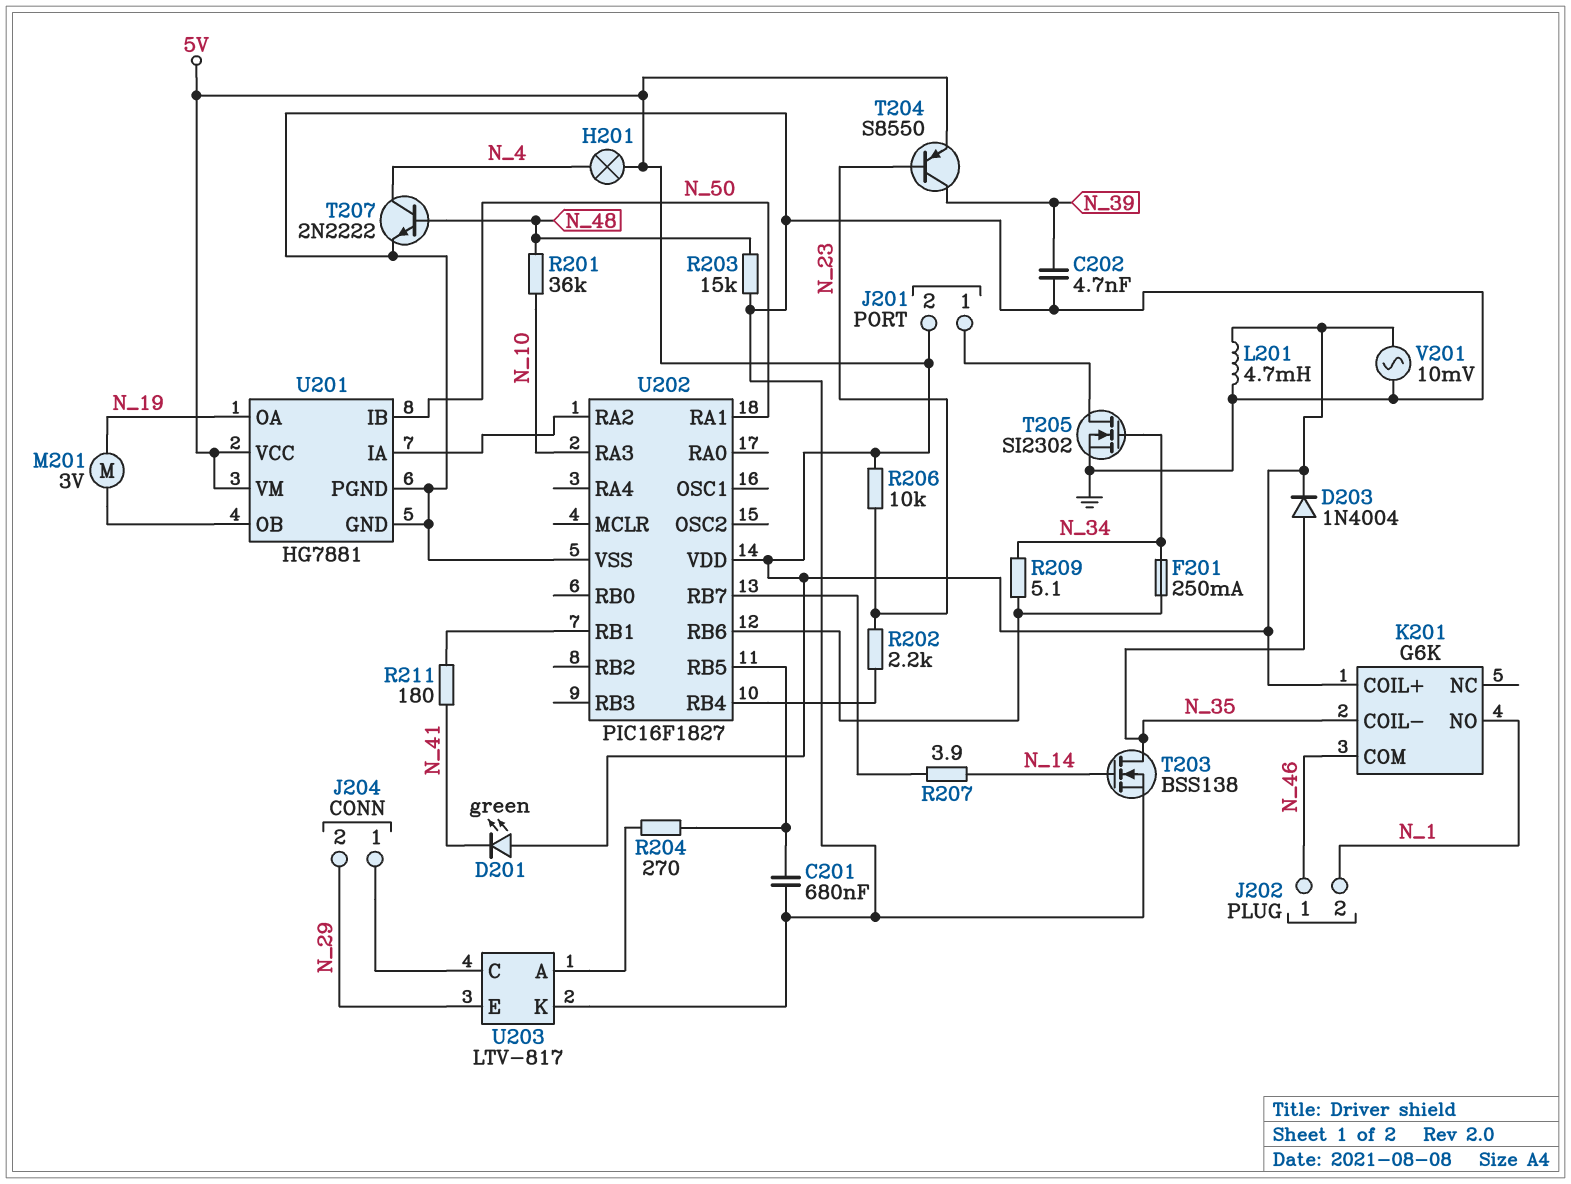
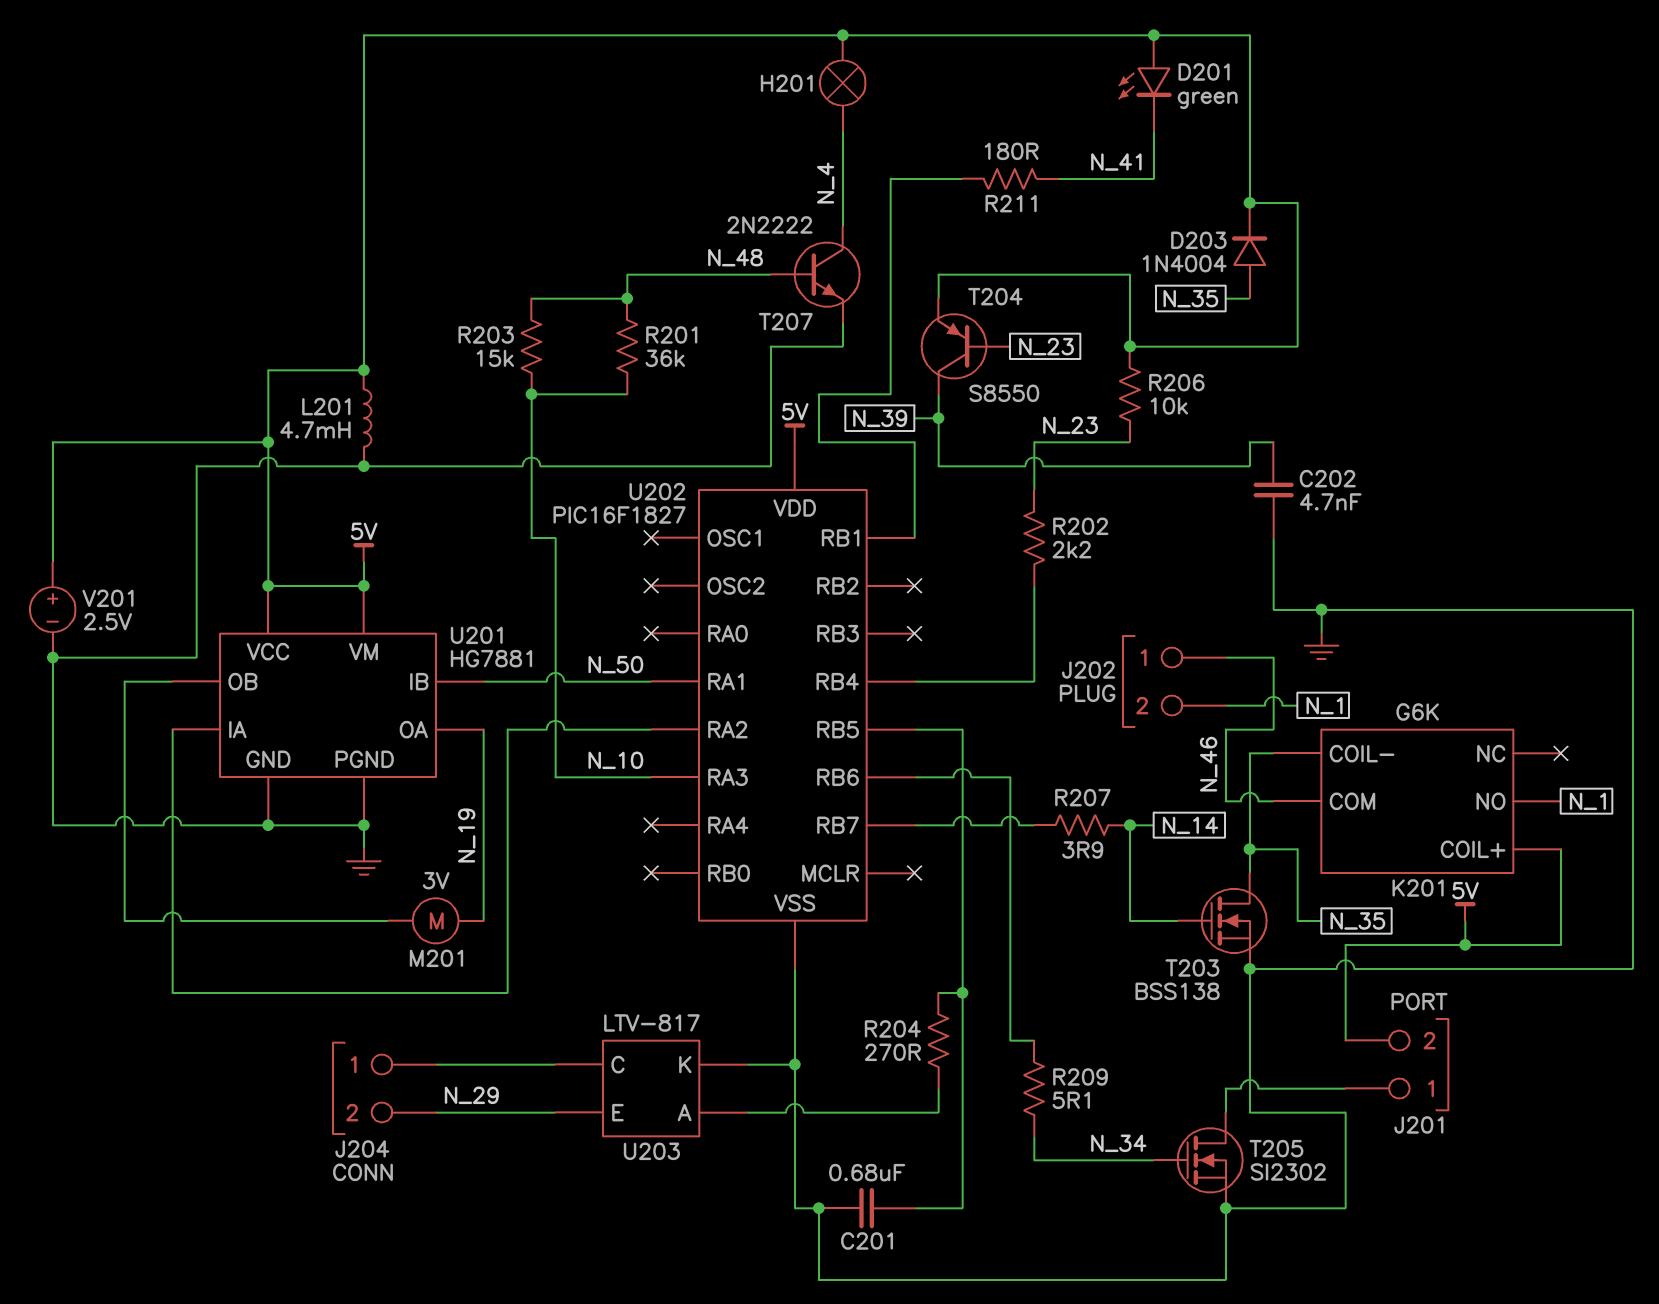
F201: 250mA (N_34, U202/RB6) -> none
R203: 15k (GND, N_48) -> 15k (N_10, N_48)
V201: AC 10mV (5V, GND) -> 2.5V (plus 5V, minus GND)

